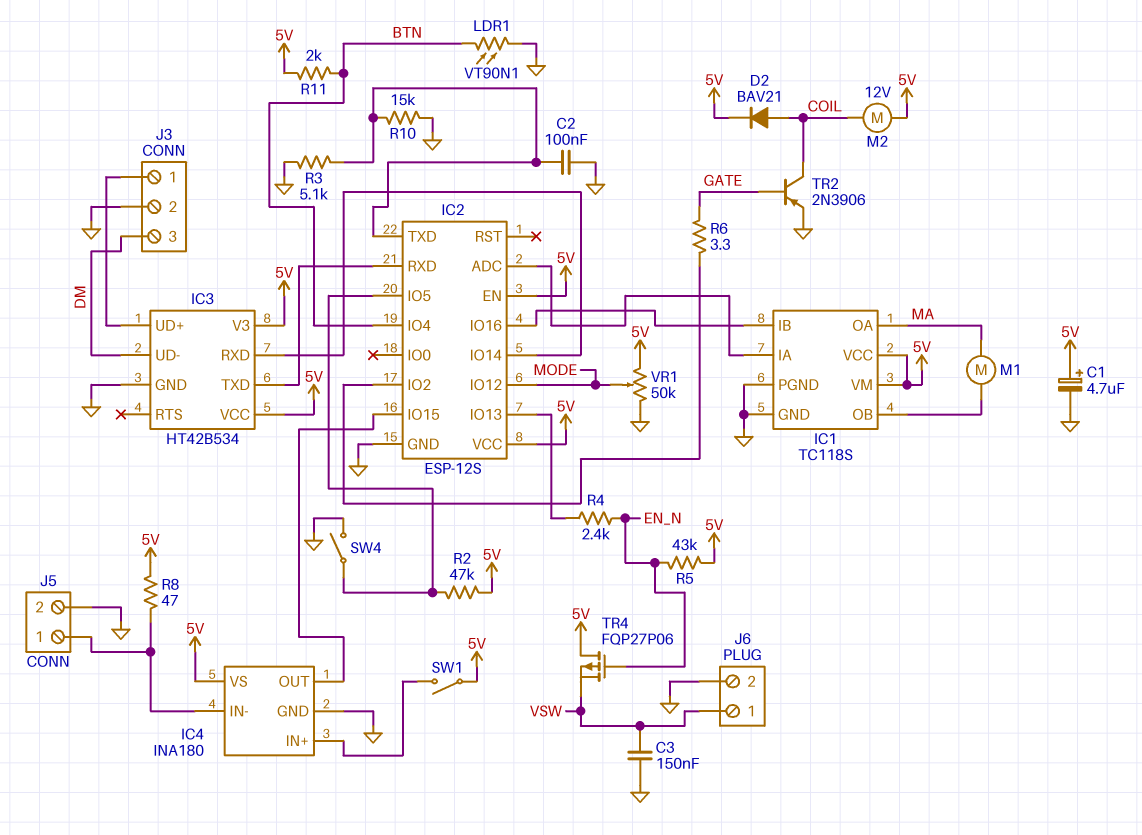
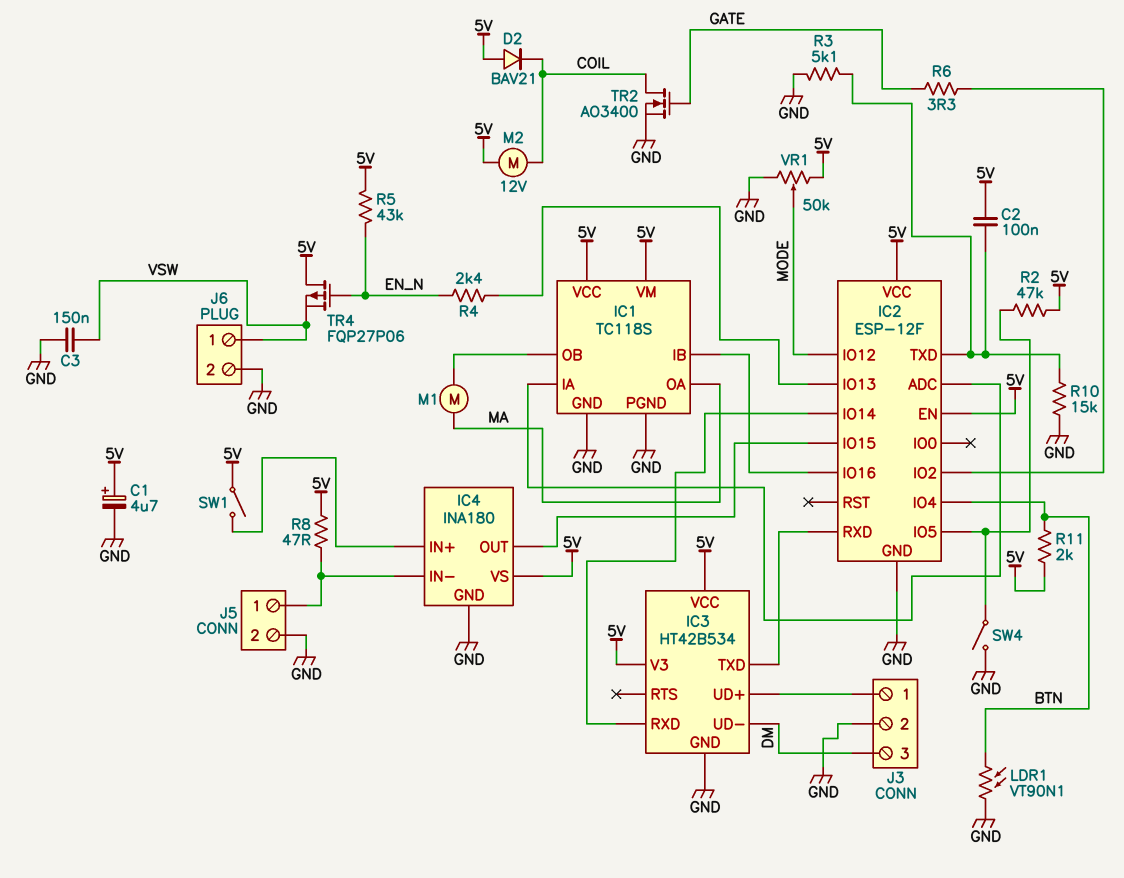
C2: 100nF (GND, IC2/TXD) -> 100nF (5V, IC2/TXD)
D2: diode BAV21 (A COIL, K 5V) -> diode BAV21 (A 5V, K COIL)
IC2: ESP-12S -> ESP-12F
TR2: PNP 2N3906 (B GATE, C COIL, E GND) -> NMOS AO3400 (G GATE, D COIL, S GND)

